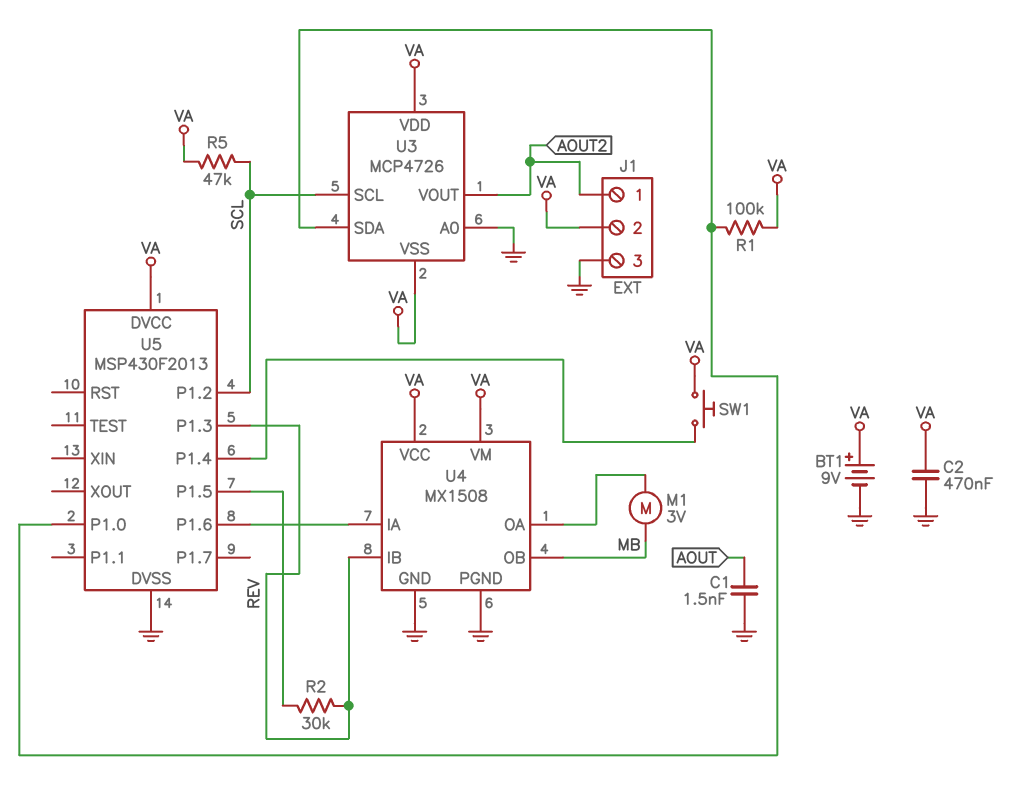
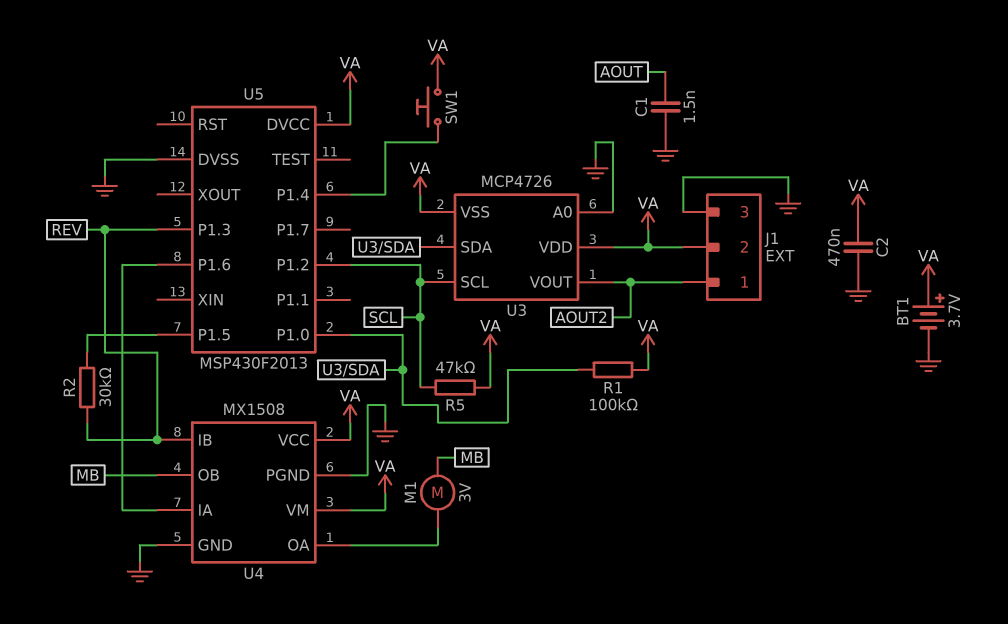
BT1: 9V (plus VA, minus GND) -> 3.7V (plus VA, minus GND)

